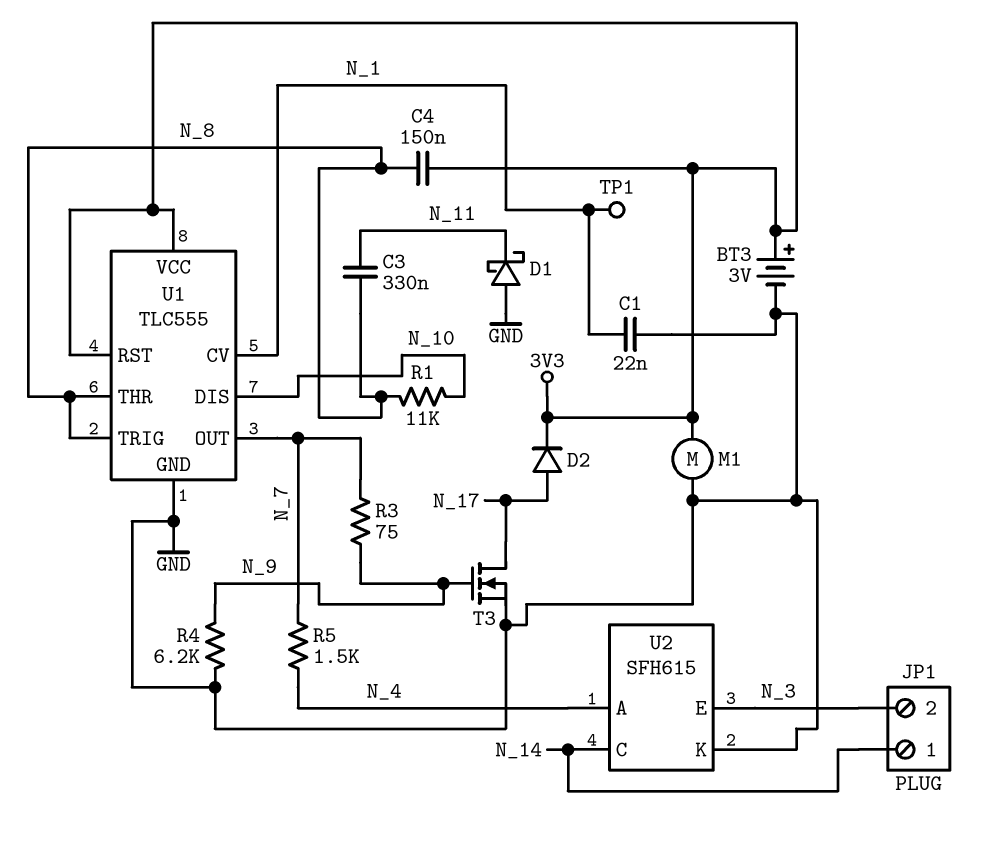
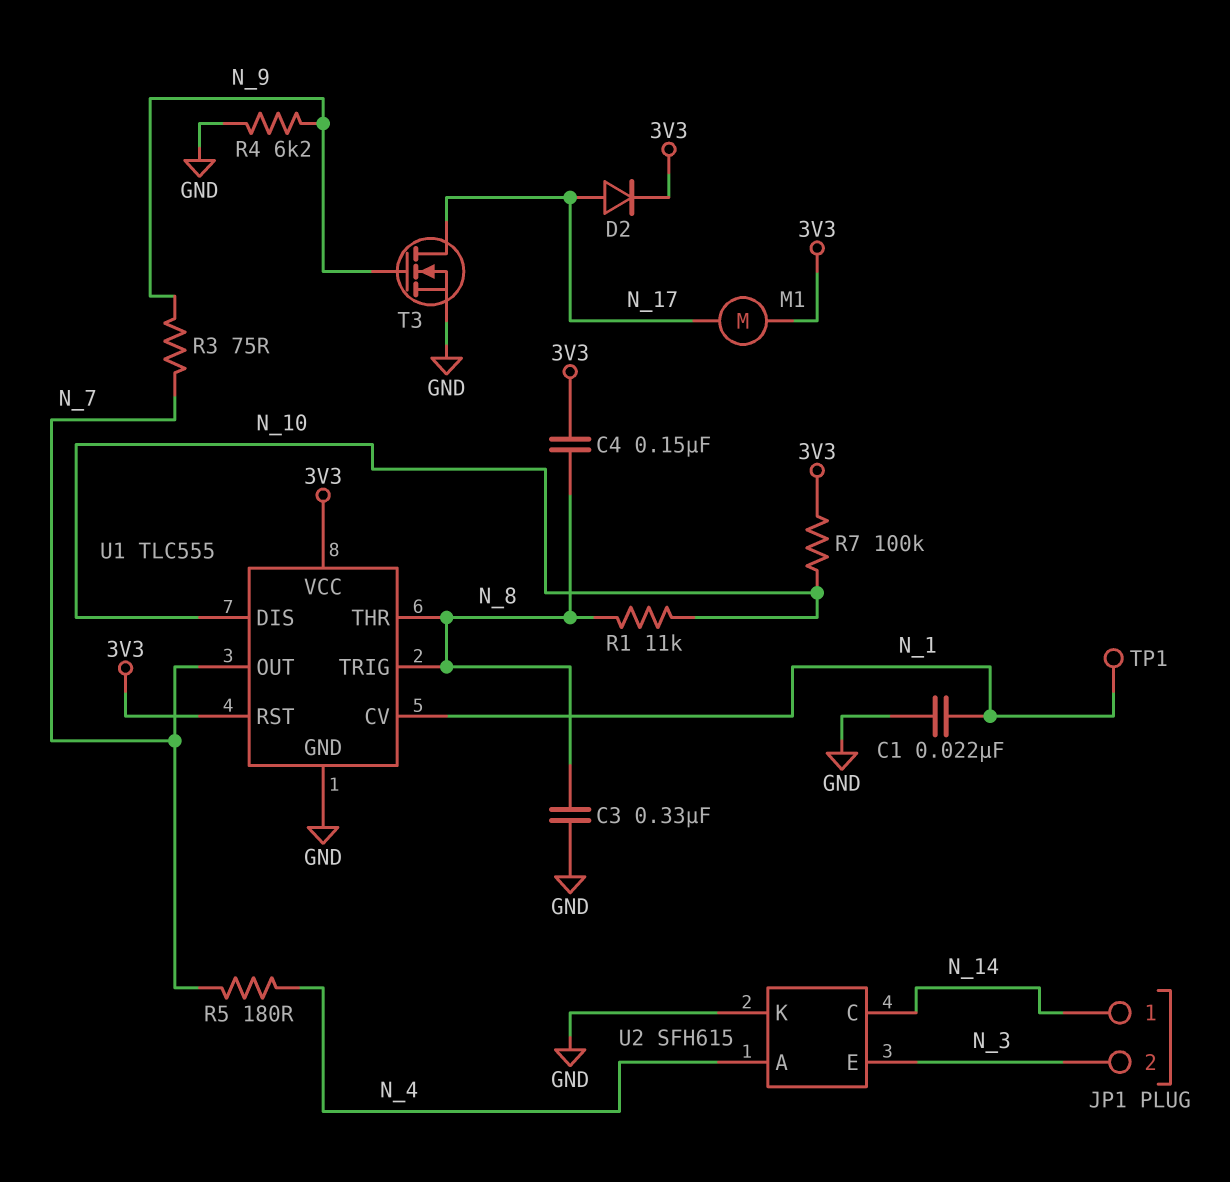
BT3: 3V (plus 3V3, minus GND) -> none
C3: 330nF (N_8, N_11) -> 330nF (GND, N_8)
D1: schottky (A GND, K N_11) -> none
M1: motor (3V3, GND) -> motor (3V3, N_17)
R5: 1.5k (N_4, N_7) -> 180 (N_4, N_7)
R7: none -> 100k (3V3, N_10)

